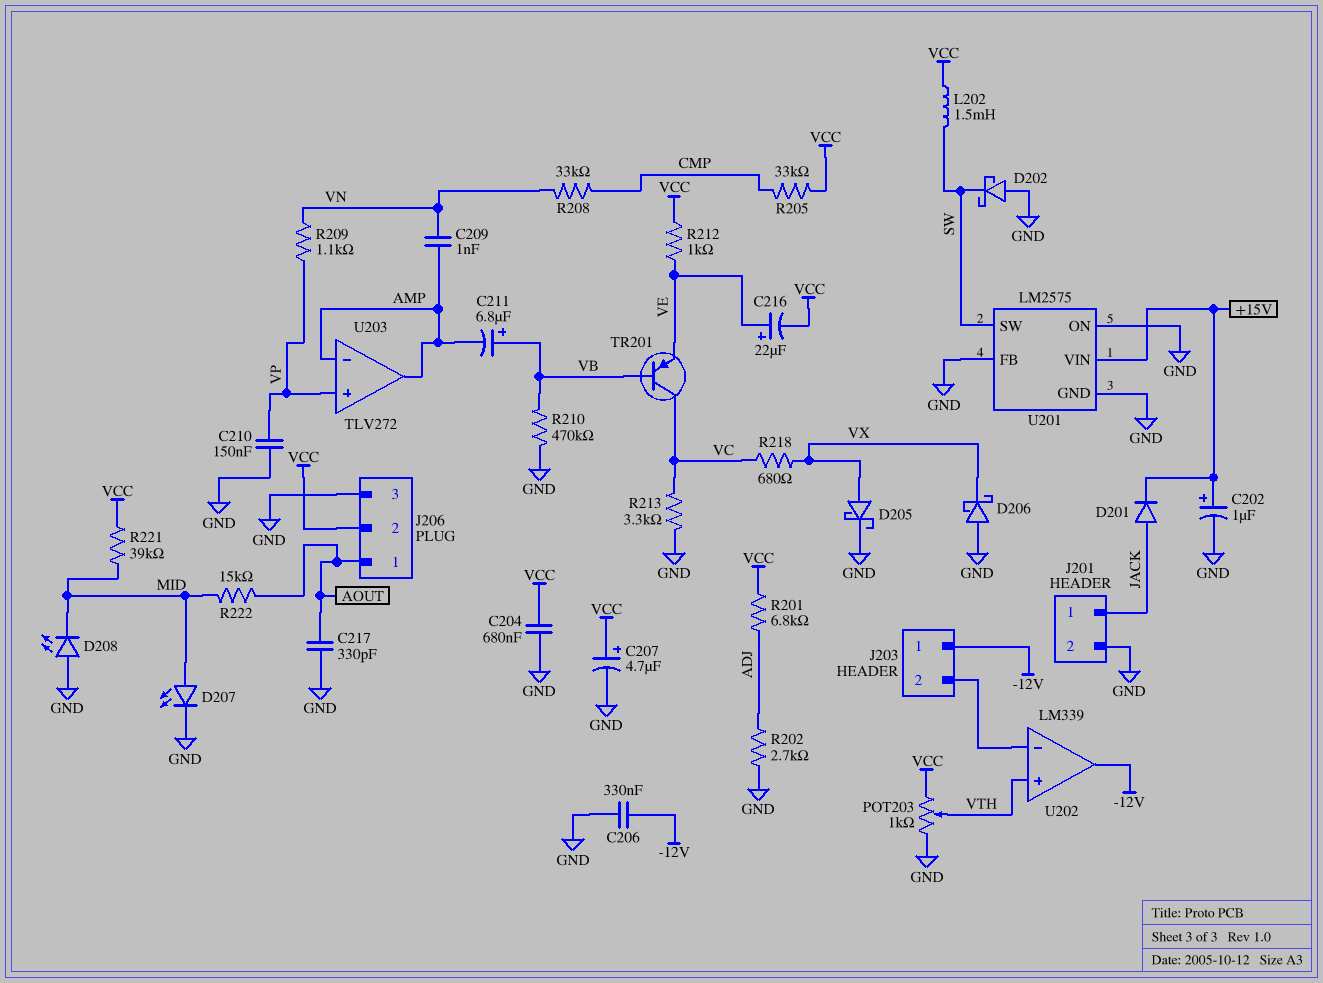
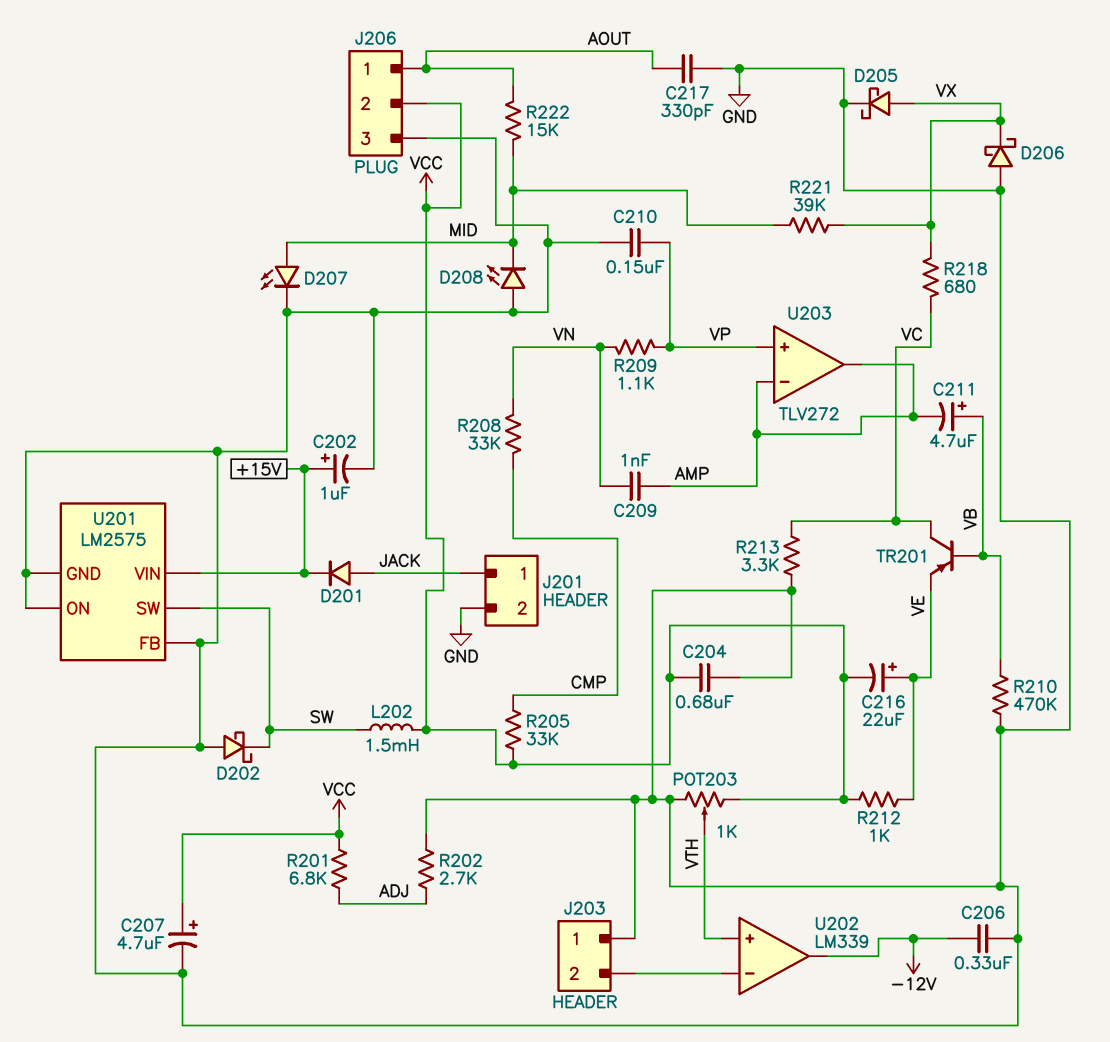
C211: 6.8uF (plus VB, minus AMP) -> 4.7uF (plus VB, minus AMP)
J203 pin 1: -12V -> GND
R221: 39k (MID, VCC) -> 39k (MID, VX)

